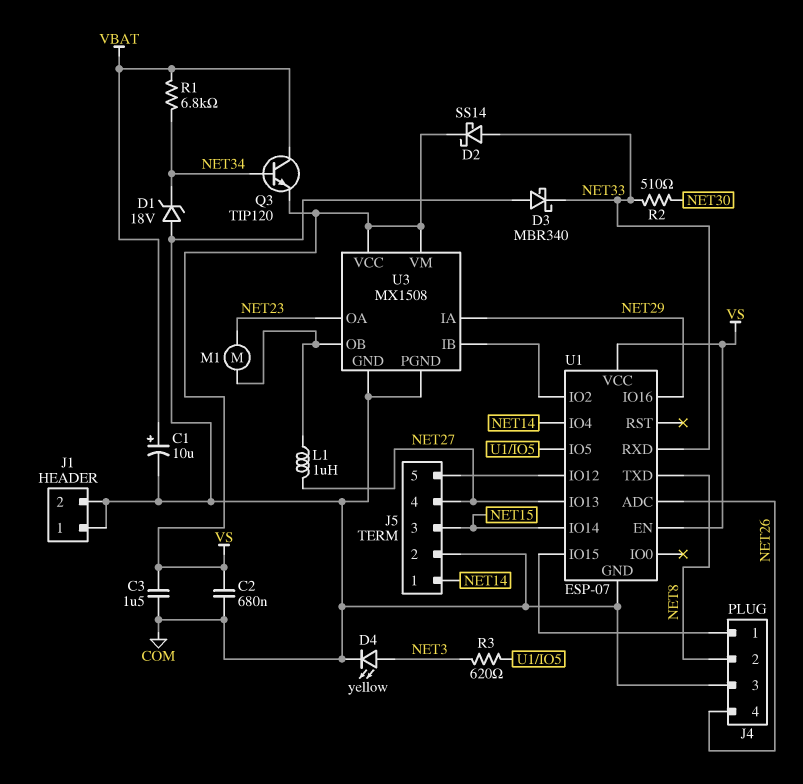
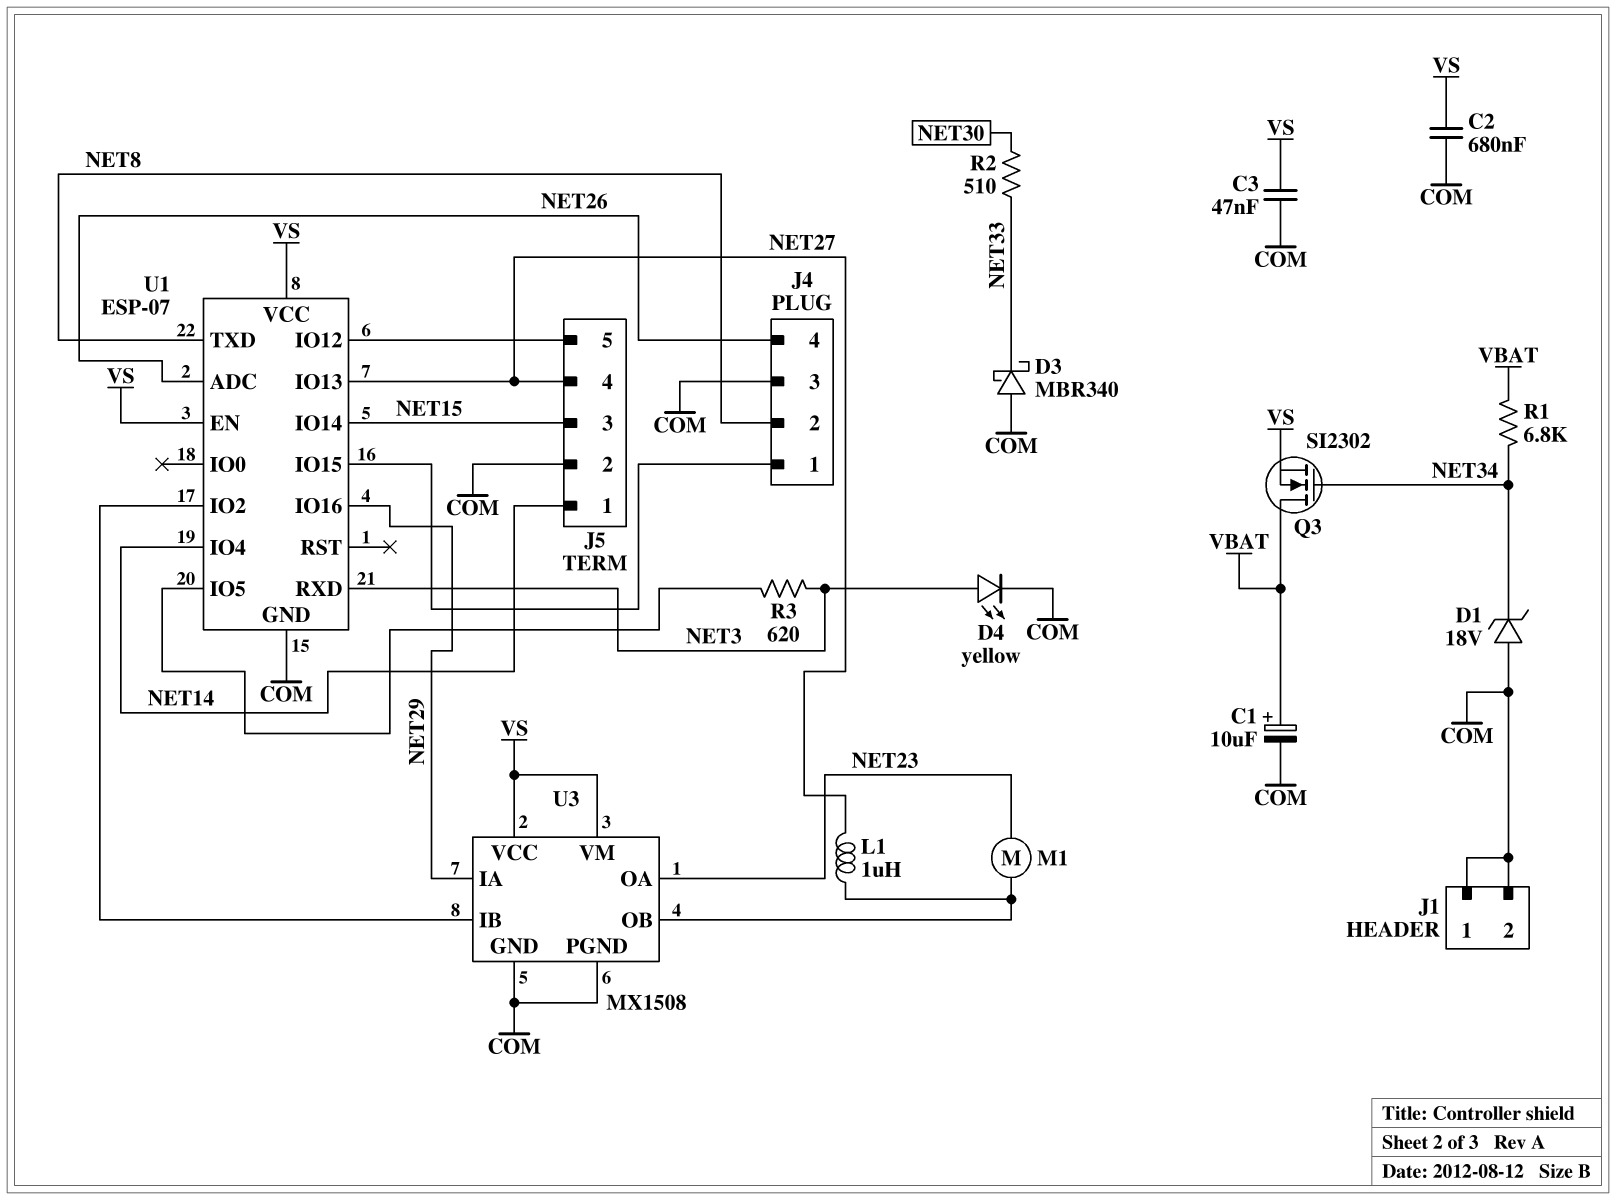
C3: 1.5uF (COM, VS) -> 47nF (COM, VS)
D2: schottky SS14 (A NET33, K VS) -> none
Q3: NPN TIP120 (B NET34, C VBAT, E VS) -> NMOS SI2302 (G NET34, D VBAT, S VS)
U1 pin RXD: NET33 -> NET3

